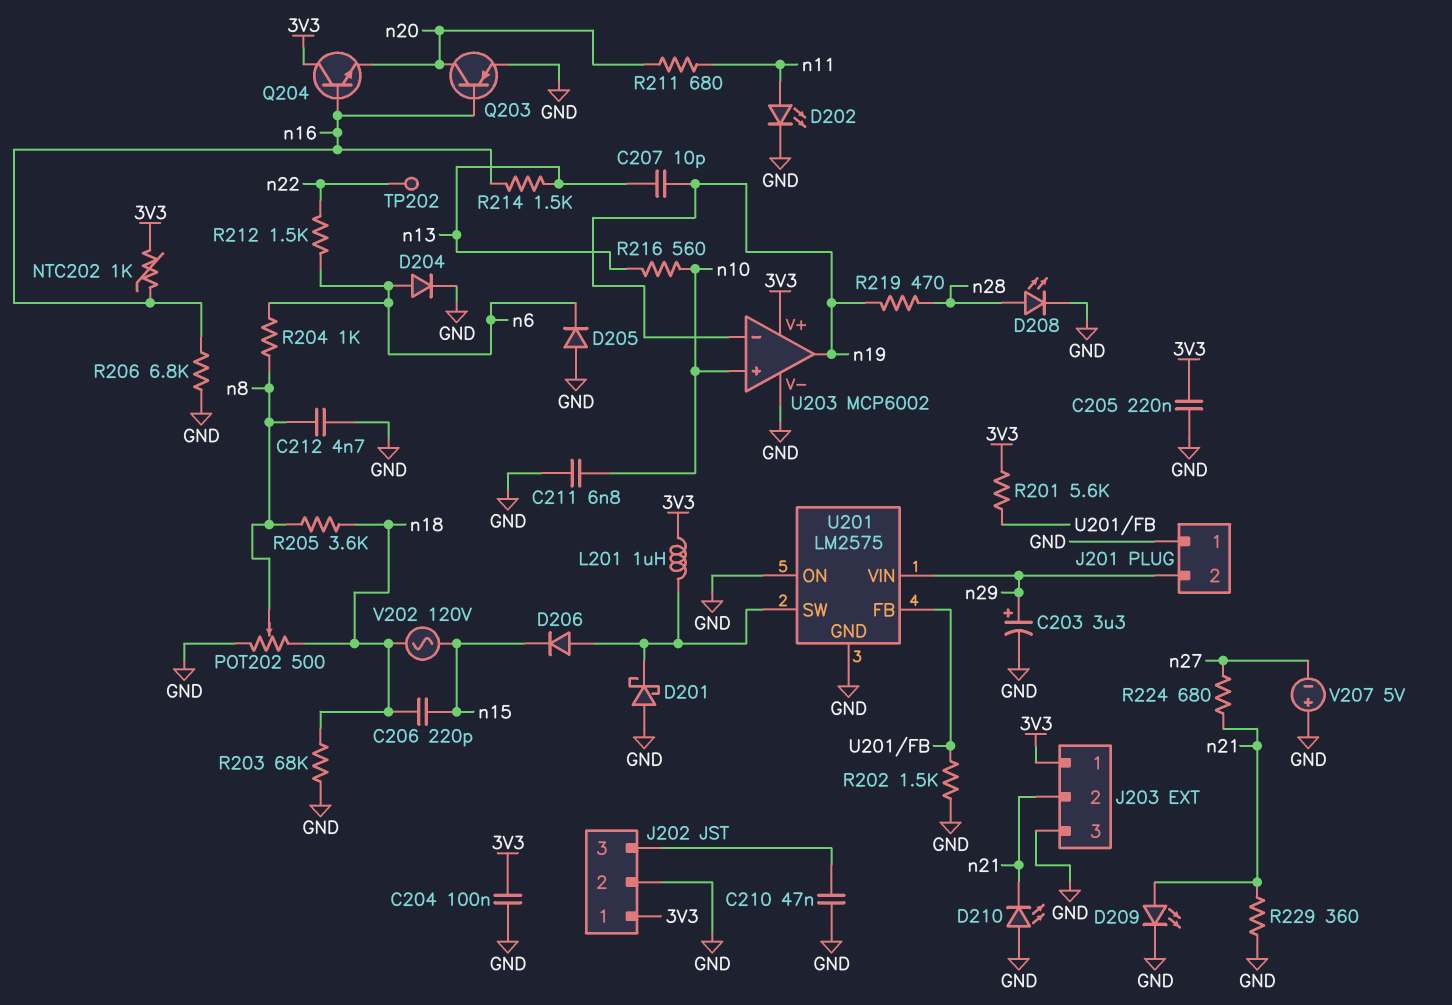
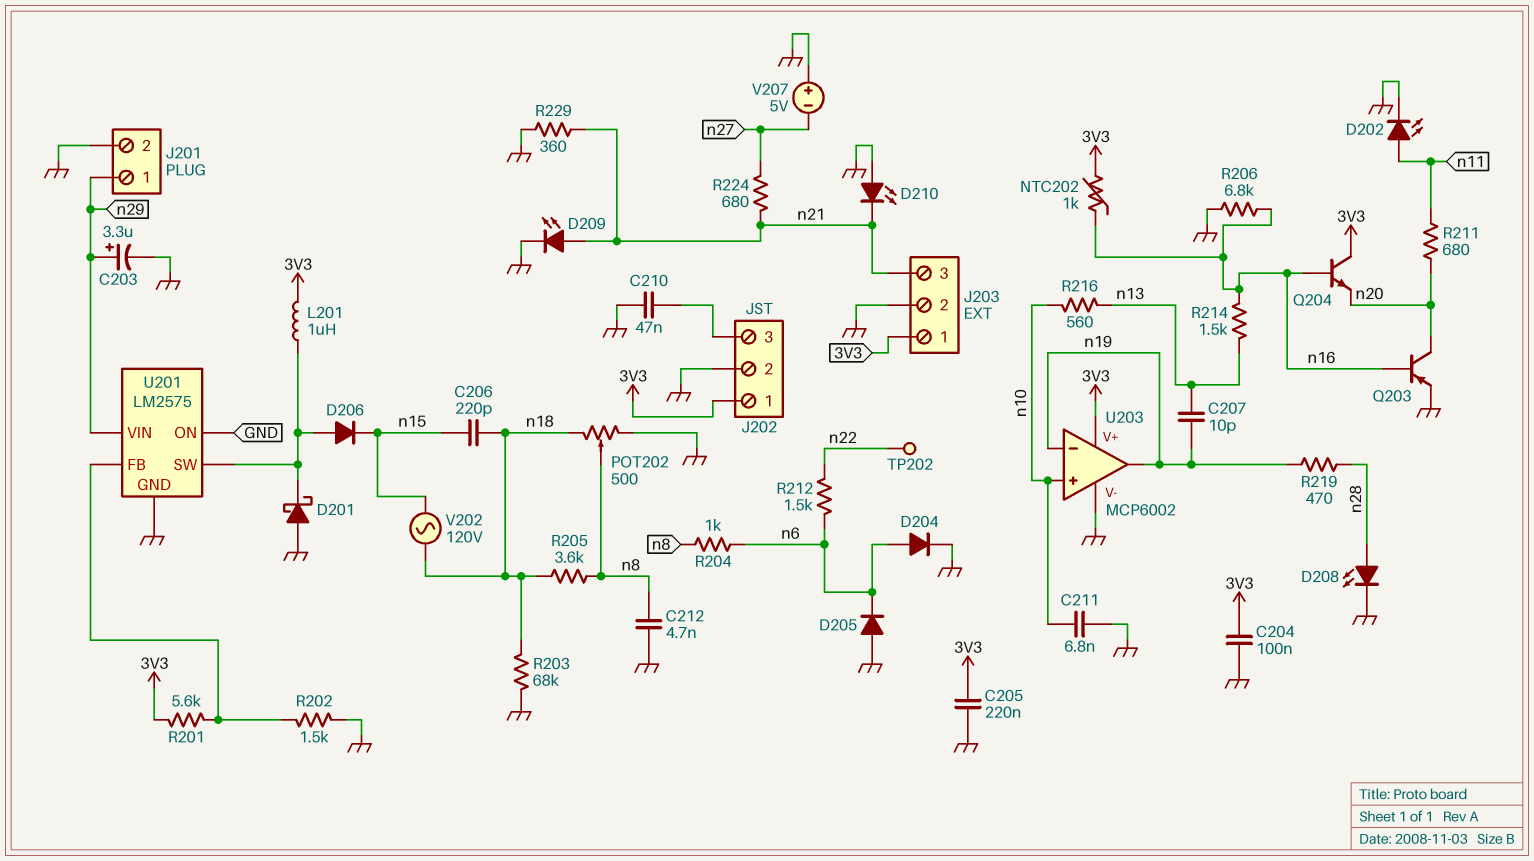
J201 pin 1: GND -> n29
J201 pin 2: n29 -> GND
J203 pin 2: n21 -> GND
J203 pin 3: GND -> n21

